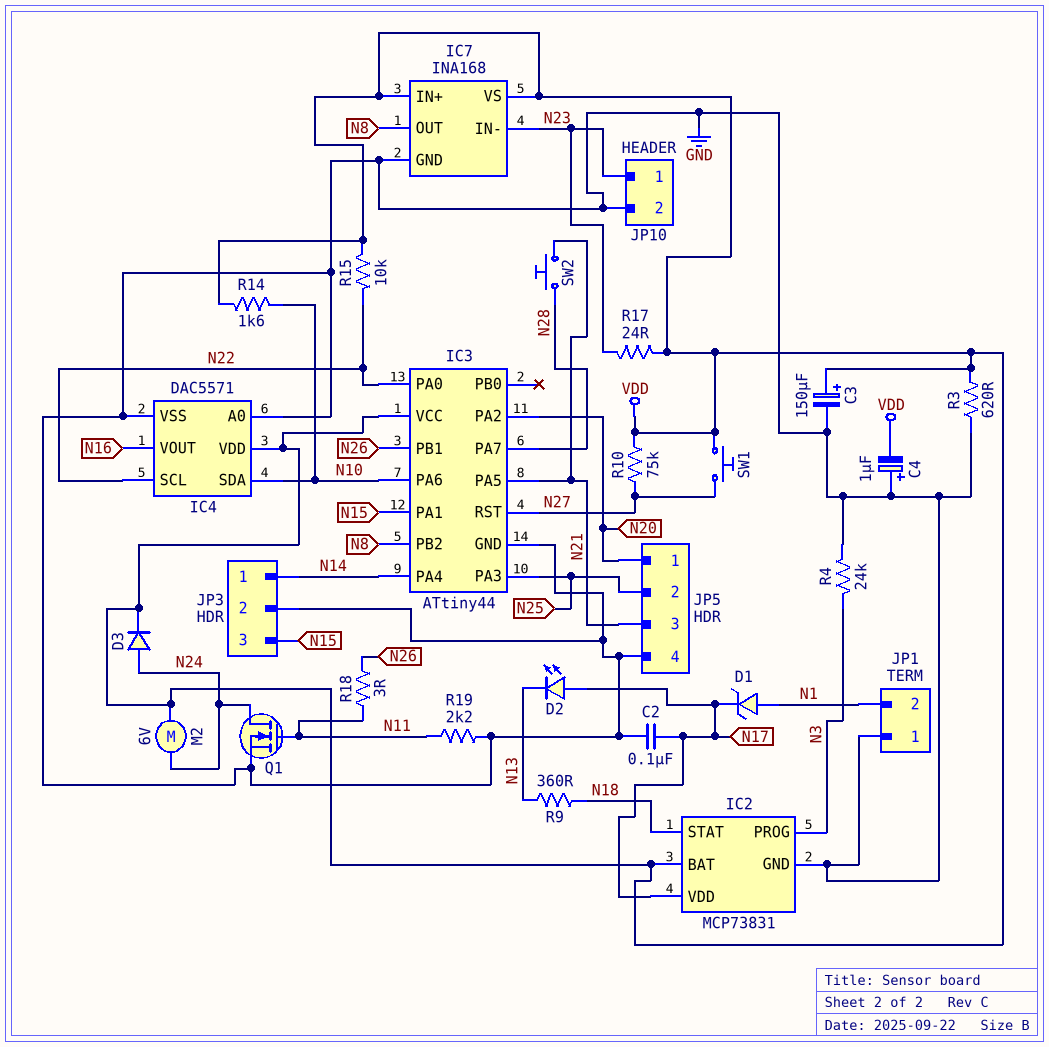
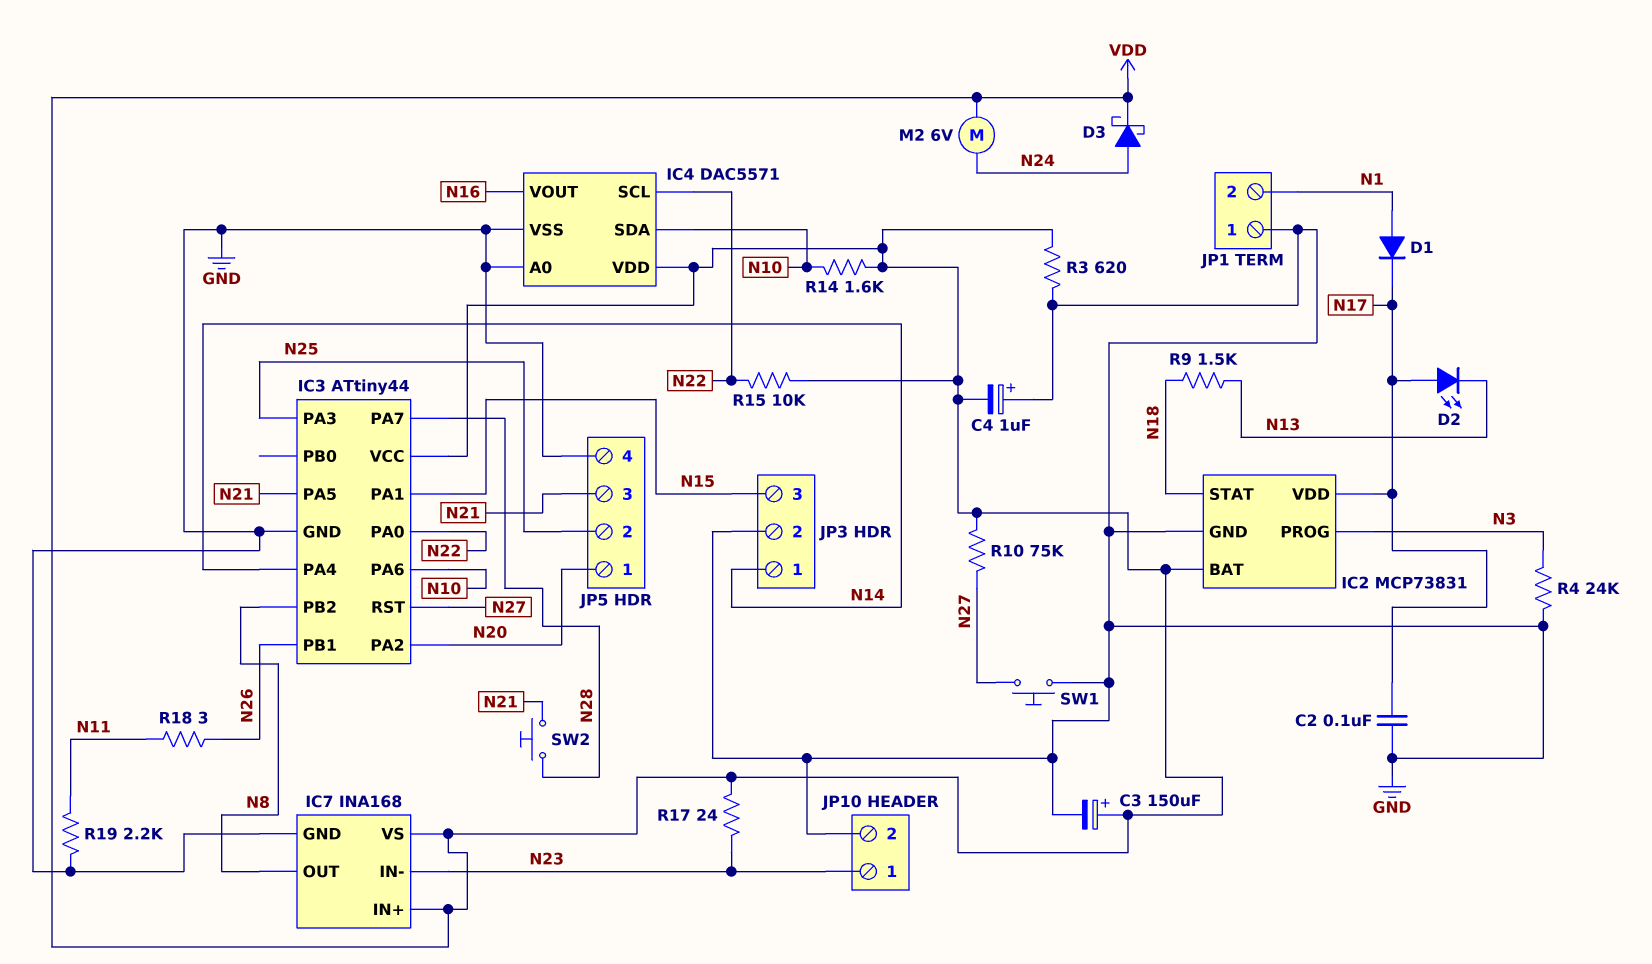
D1: zener (A N1, K N17) -> diode (A N1, K N17)
D3: diode (A N24, K VDD) -> schottky (A N24, K VDD)
Q1: NMOS (G N11, D N24, S GND) -> none
R9: 360 (N13, N18) -> 1.5k (N13, N18)
SW1: button (N27, VDD) -> button (GND, N27)

